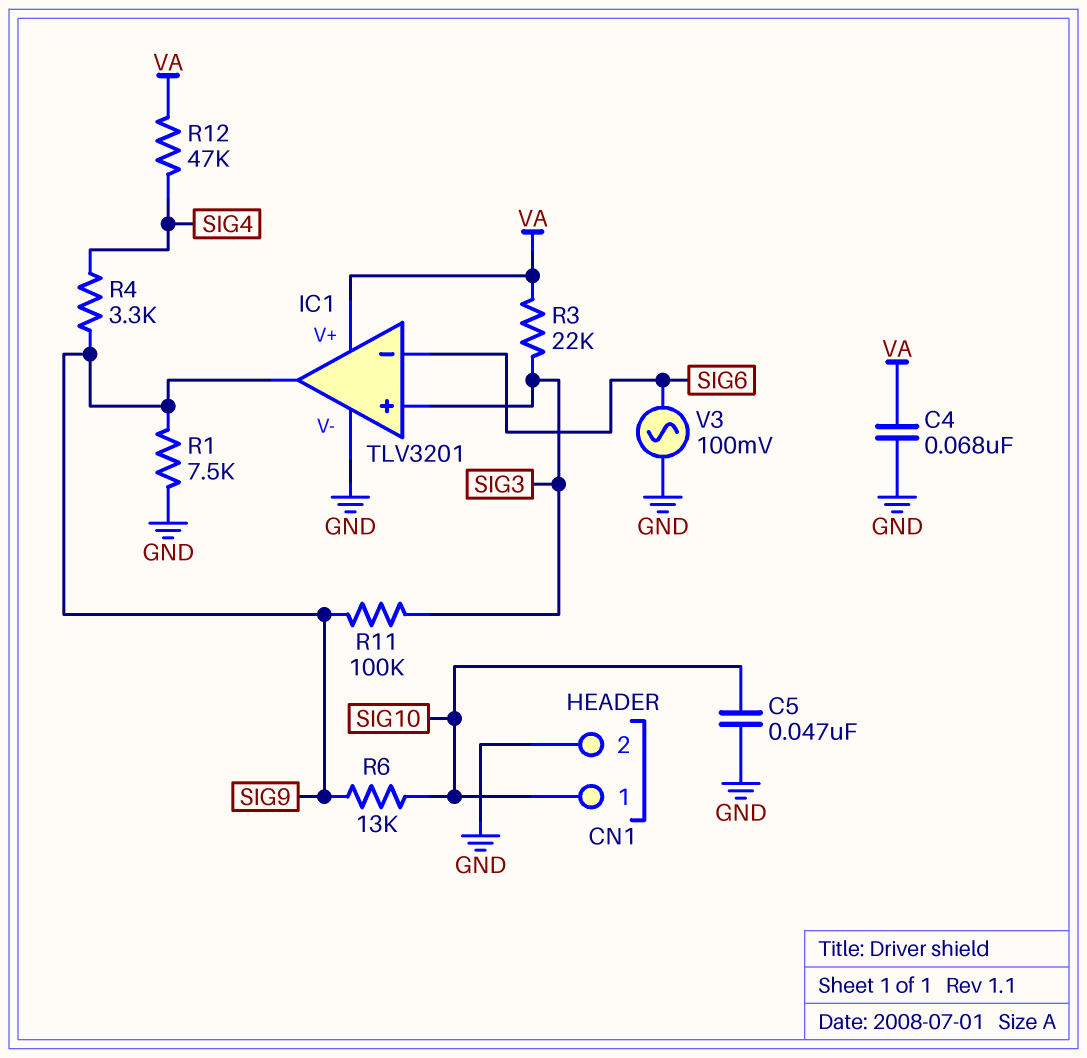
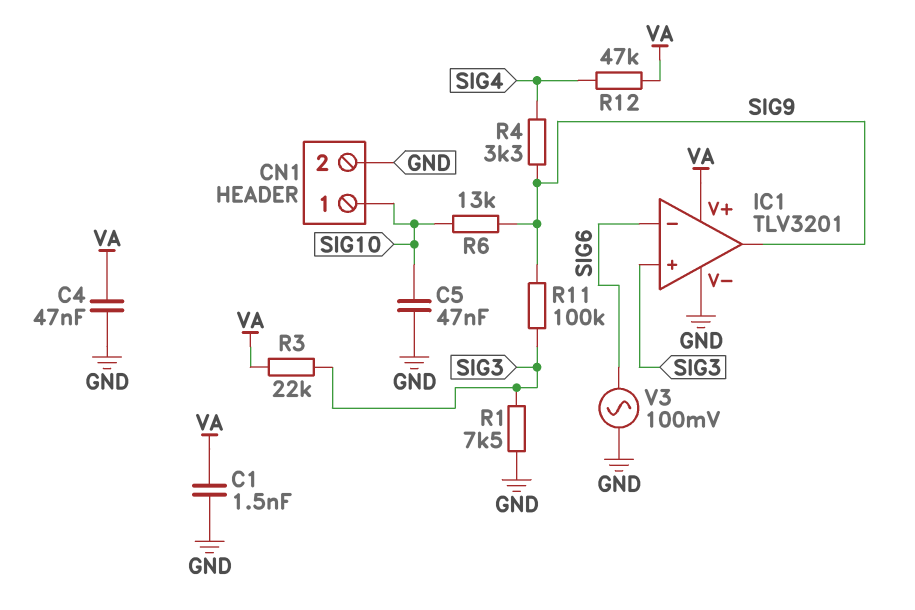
C1: none -> 1.5nF (GND, VA)
C4: 68nF (GND, VA) -> 47nF (GND, VA)
R1: 7.5k (GND, SIG9) -> 7.5k (GND, SIG3)

